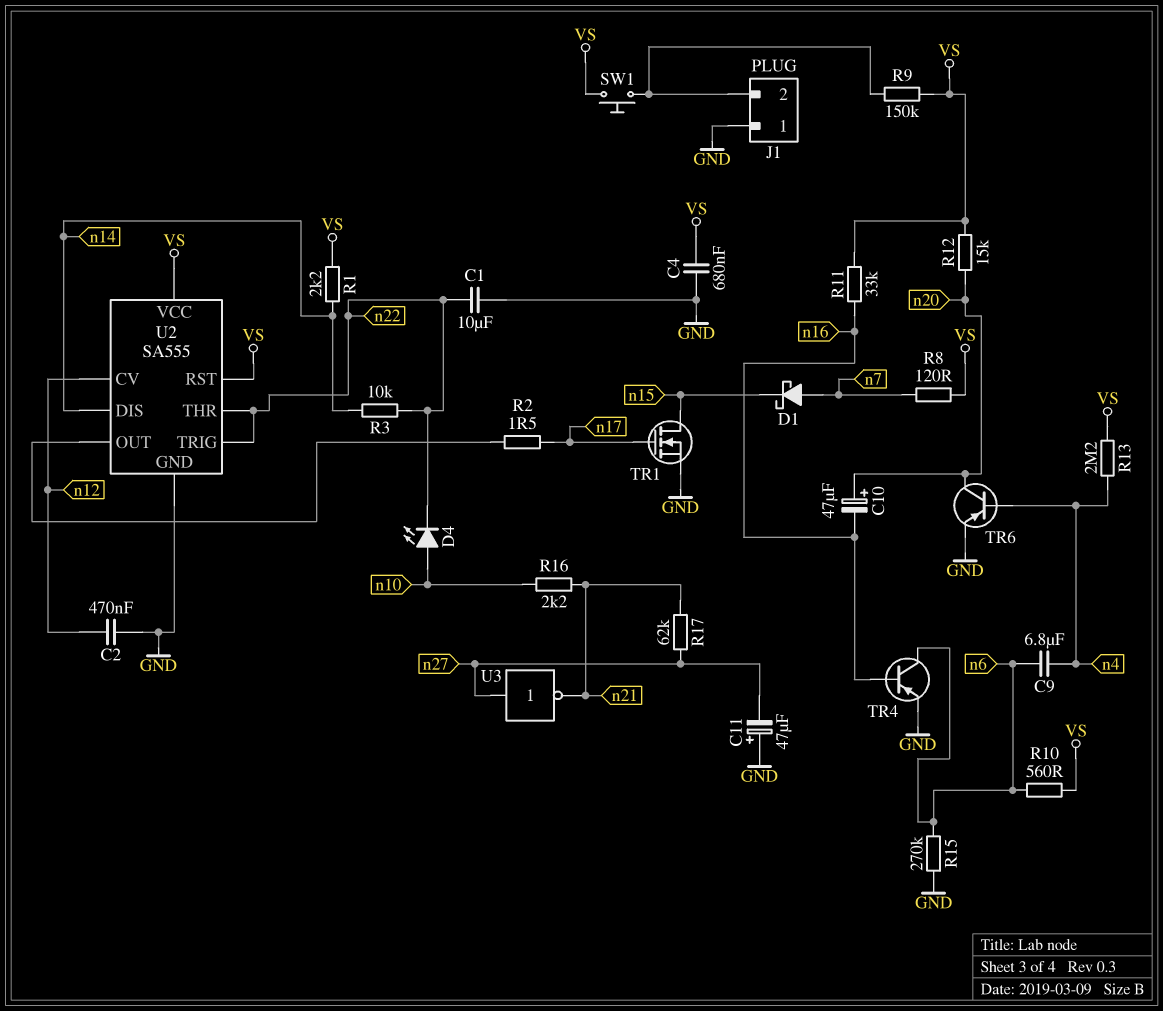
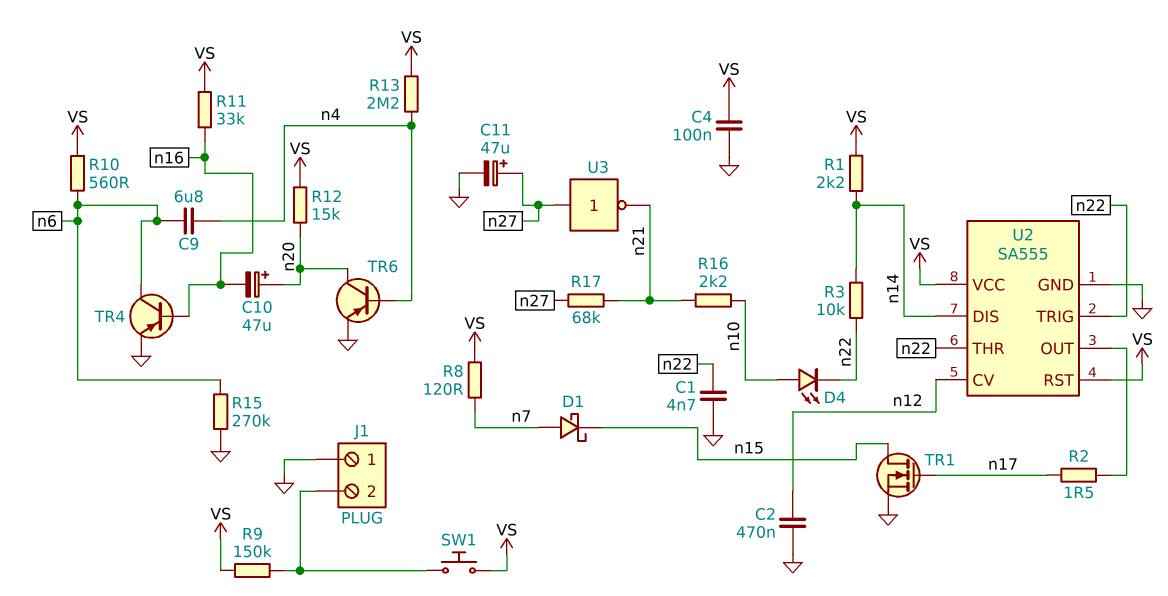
C1: 10uF (GND, n22) -> 4.7nF (GND, n22)
C4: 680nF (GND, VS) -> 100nF (GND, VS)
C11: 47uF (plus GND, minus n27) -> 47uF (plus n27, minus GND)
R17: 62k (n21, n27) -> 68k (n21, n27)

